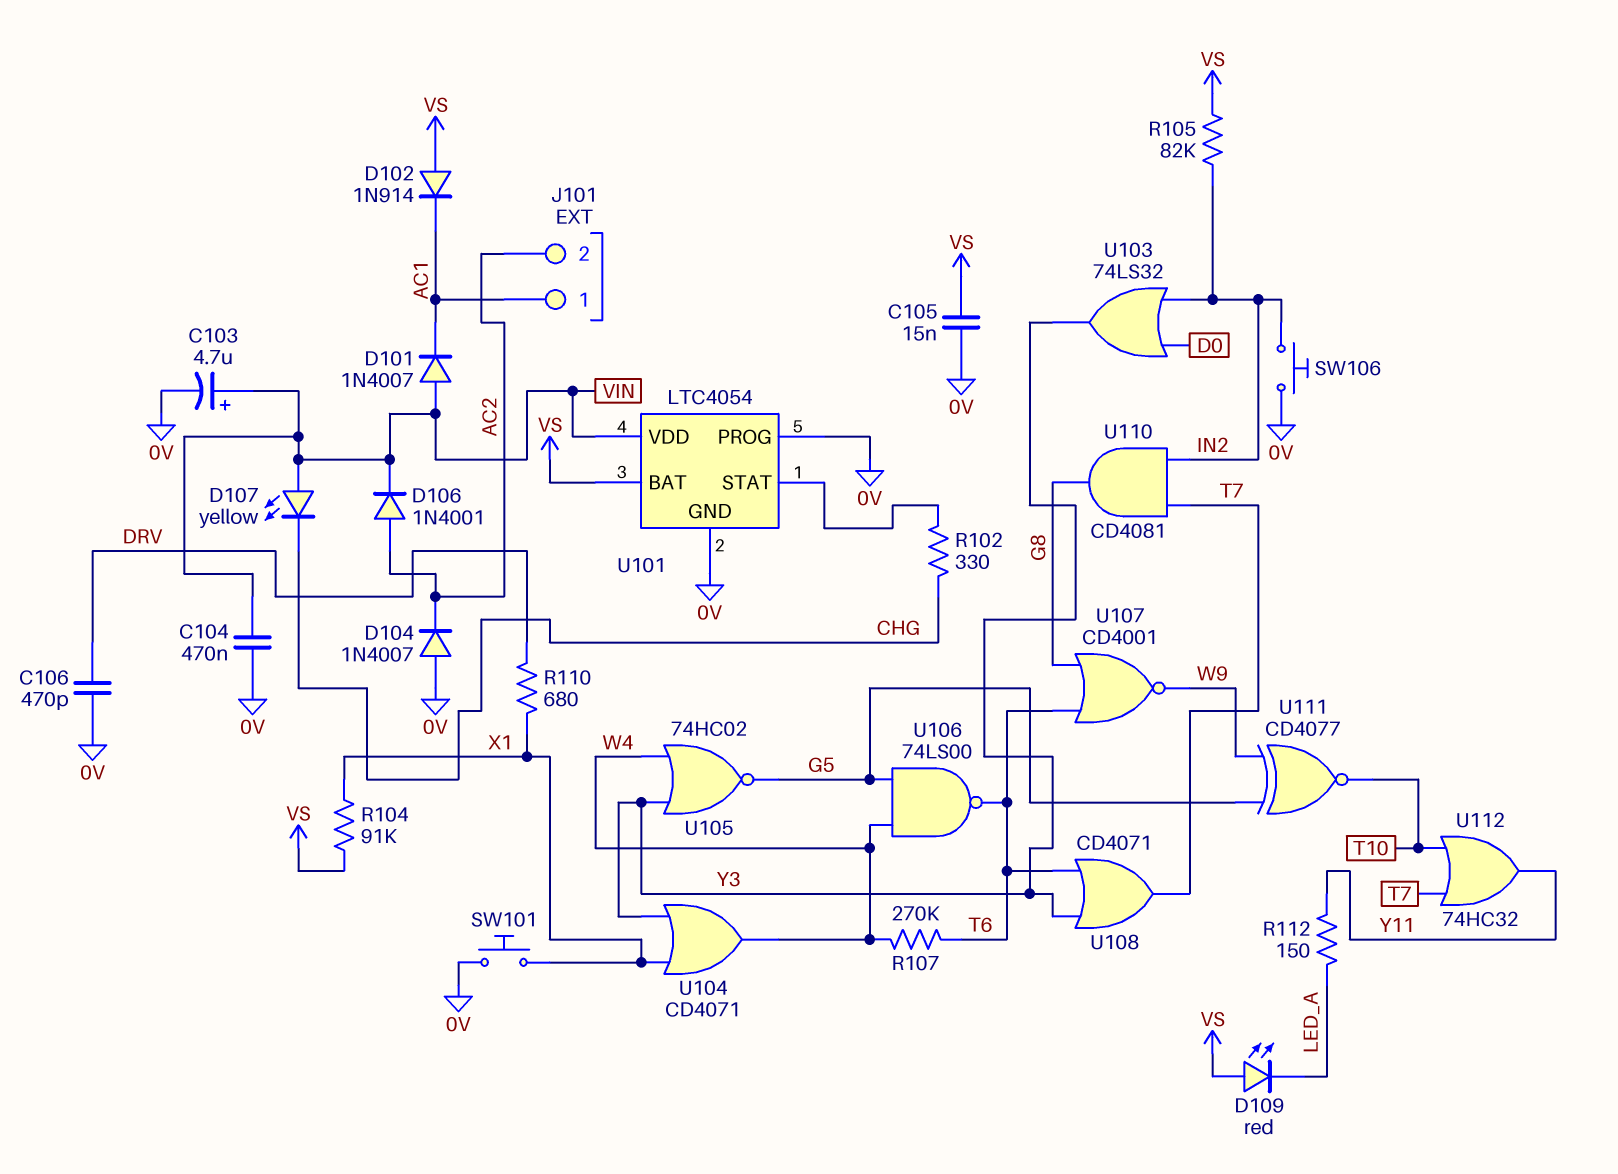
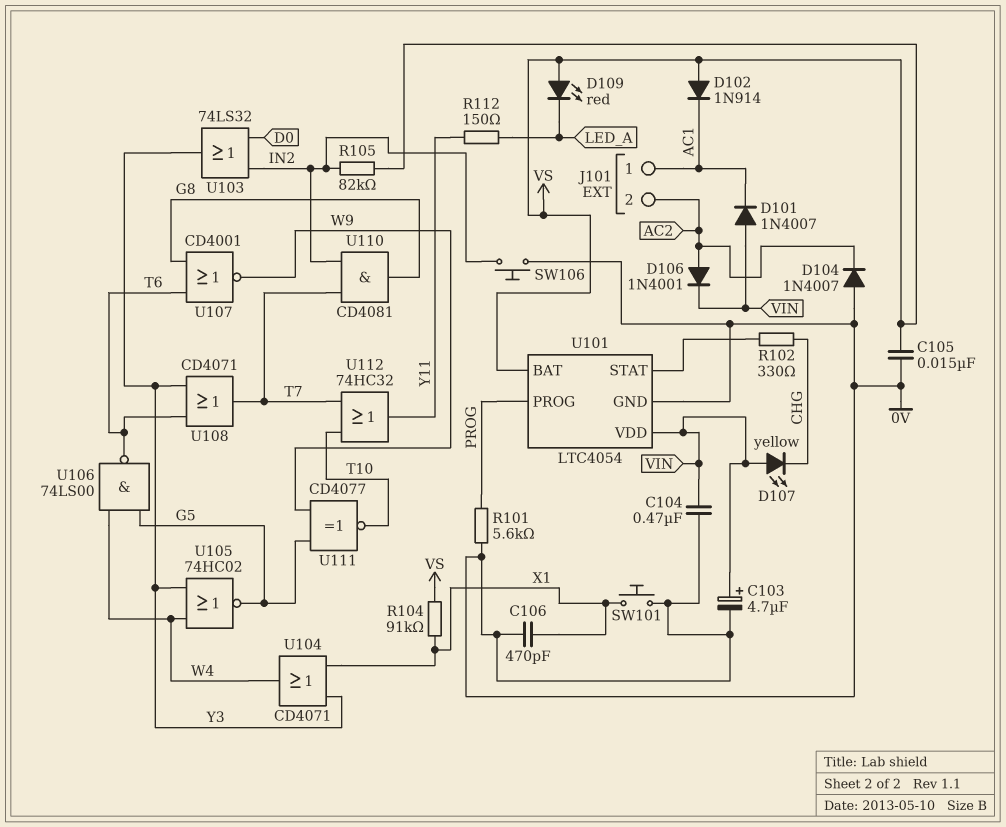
C106: 470pF (0V, DRV) -> 470pF (0V, X1)
R101: none -> 5.6k (0V, PROG)
R107: 270k (T6, W4) -> none
R110: 680 (DRV, X1) -> none
U101 pin PROG: 0V -> PROG

